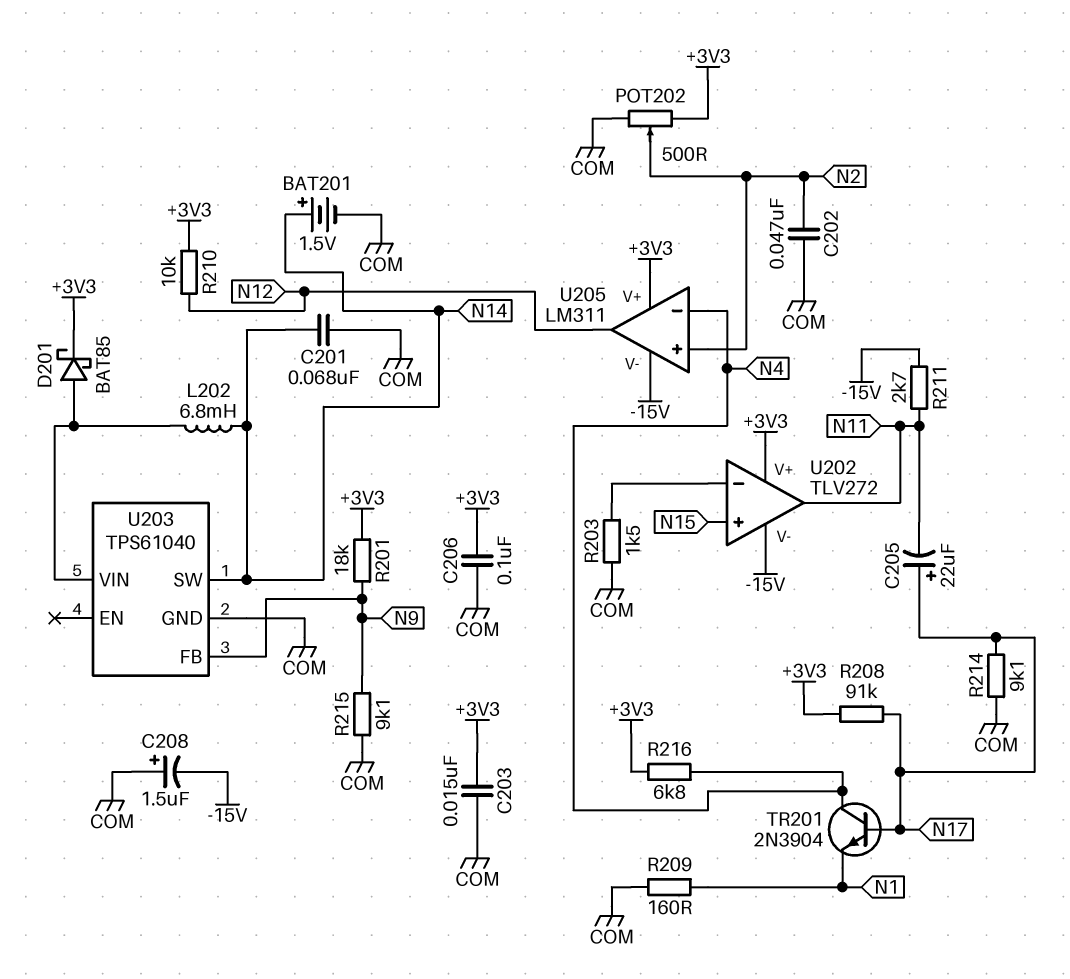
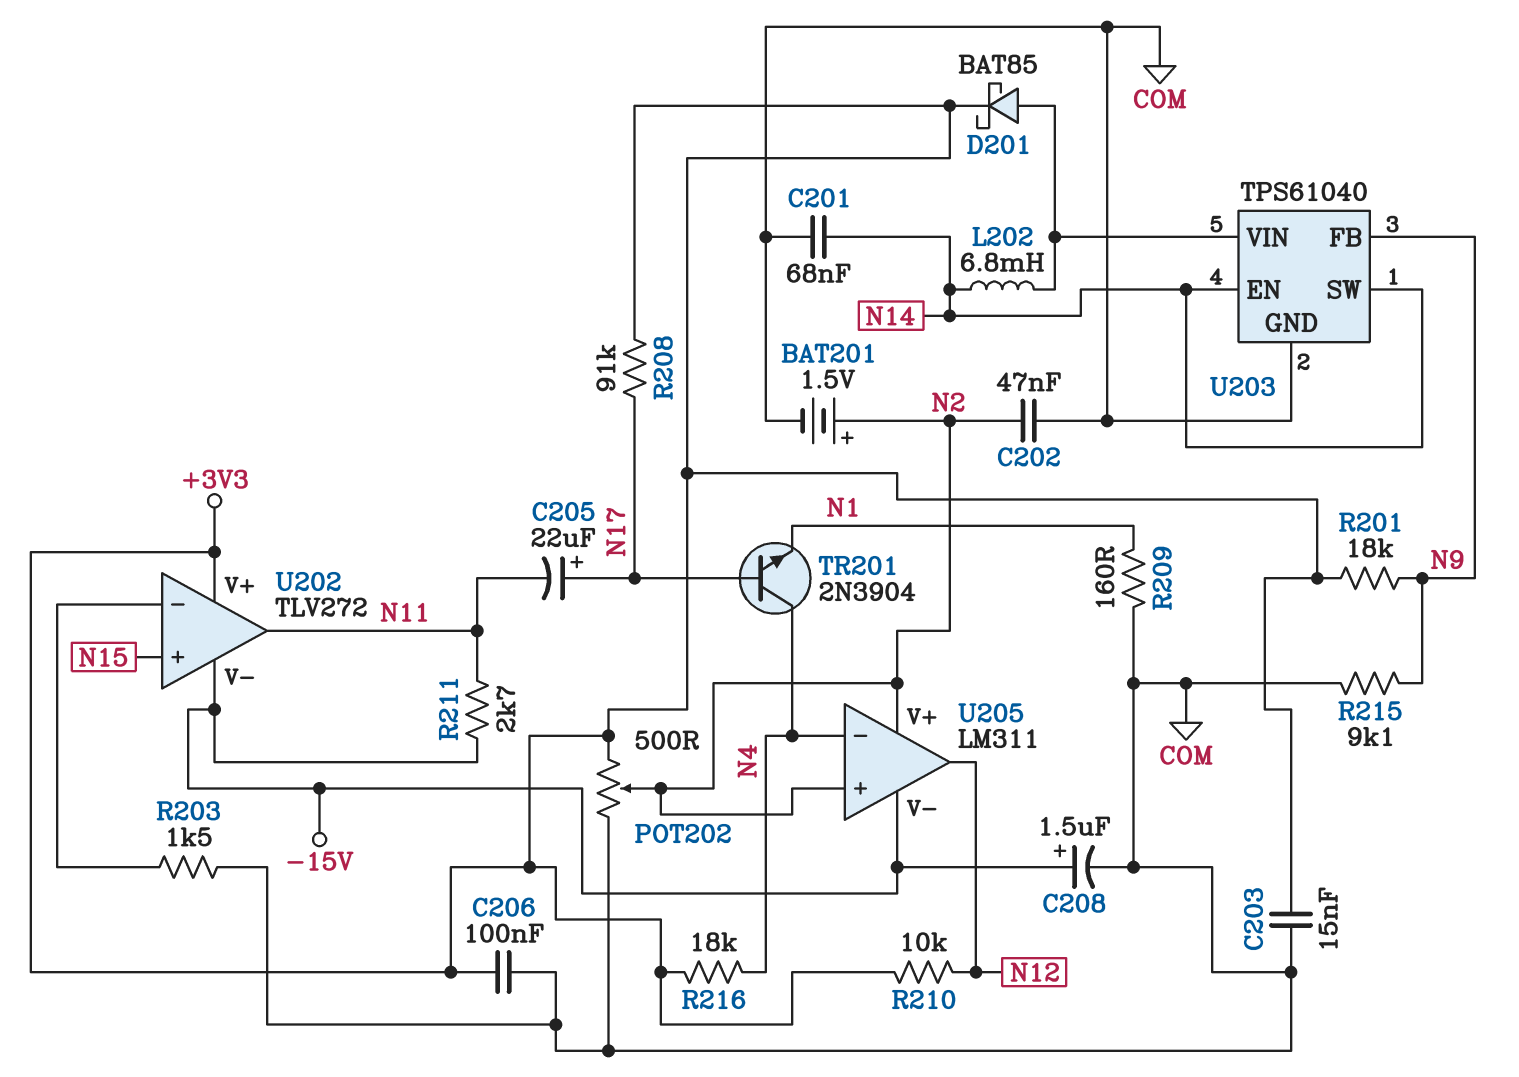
BAT201: 1.5V (plus N14, minus COM) -> 1.5V (plus N2, minus COM)
C208: 1.5uF (plus COM, minus -15V) -> 1.5uF (plus -15V, minus COM)
R214: 9.1k (COM, N17) -> none
R216: 6.8k (+3V3, N4) -> 18k (+3V3, N4)
U203 pin EN: none -> N14
U205 pin V+: +3V3 -> N2

